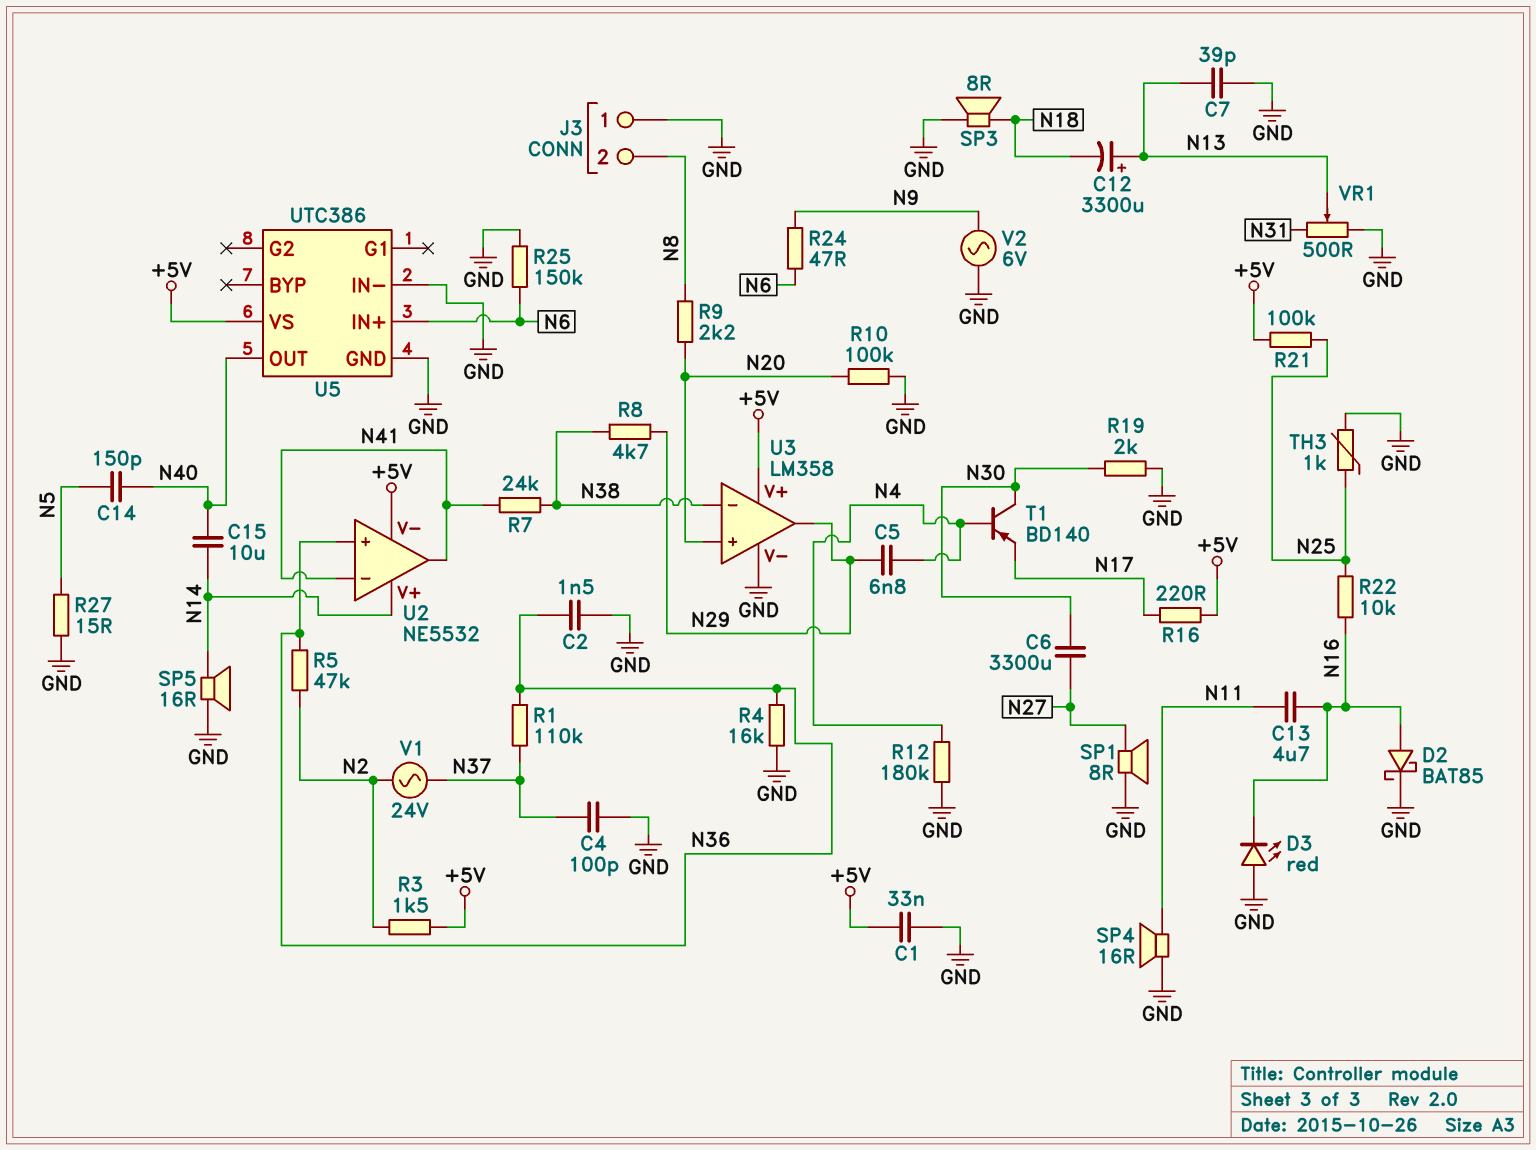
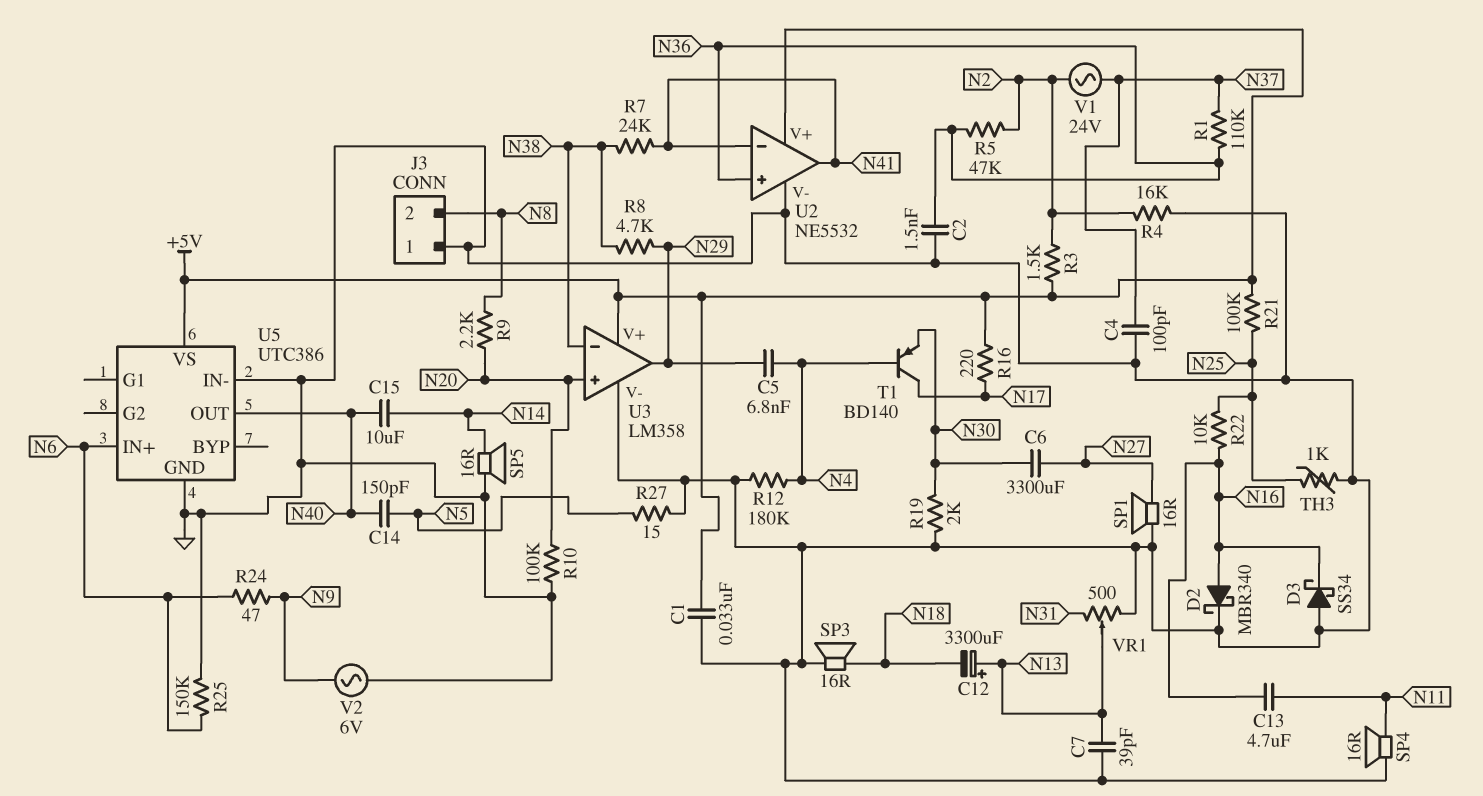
D2: schottky BAT85 (A N16, K GND) -> schottky MBR340 (A N16, K GND)
D3: LED red (A GND, K N16) -> schottky SS34 (A GND, K N16)
R4: 16k (GND, N36) -> 16k (GND, N2)
SP1: speaker 8R (GND, N27) -> speaker 16R (GND, N27)
SP3: speaker 8R (GND, N18) -> speaker 16R (GND, N18)
T1: PNP BD140 (B N4, C N30, E N17) -> PNP BD140 (B N4, C N17, E N30)
U2 pin V+: N14 -> +5V
U2 pin V-: +5V -> GND

